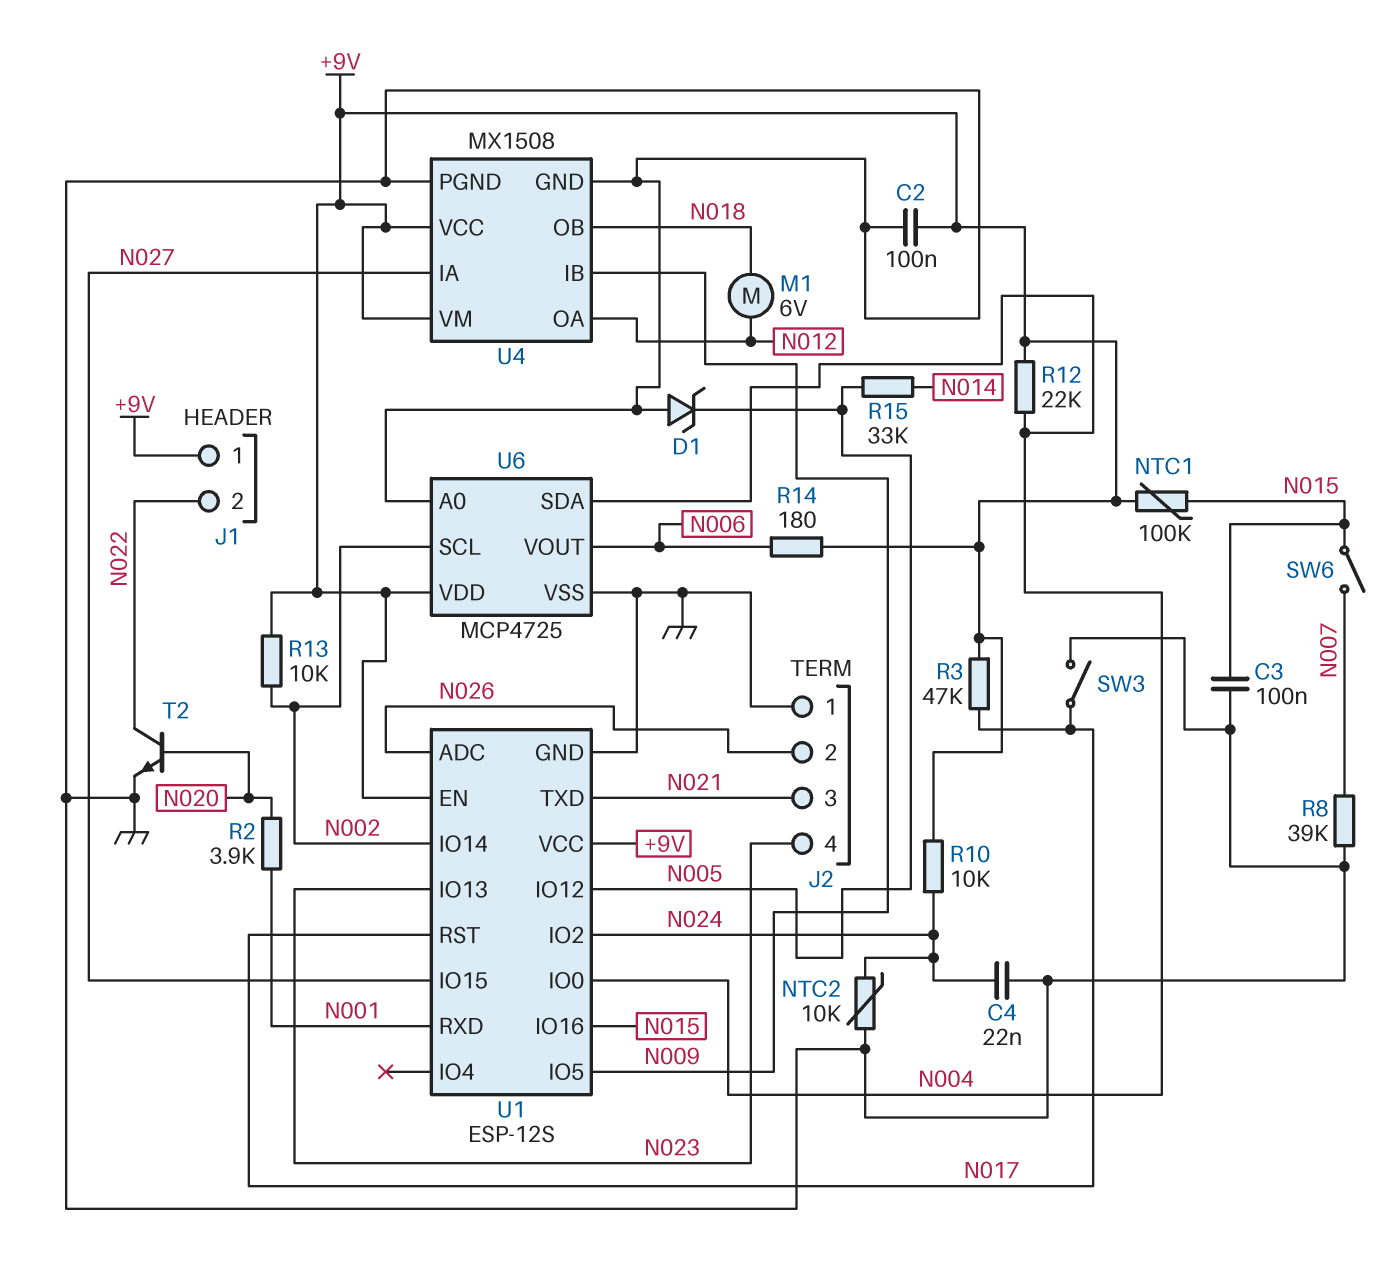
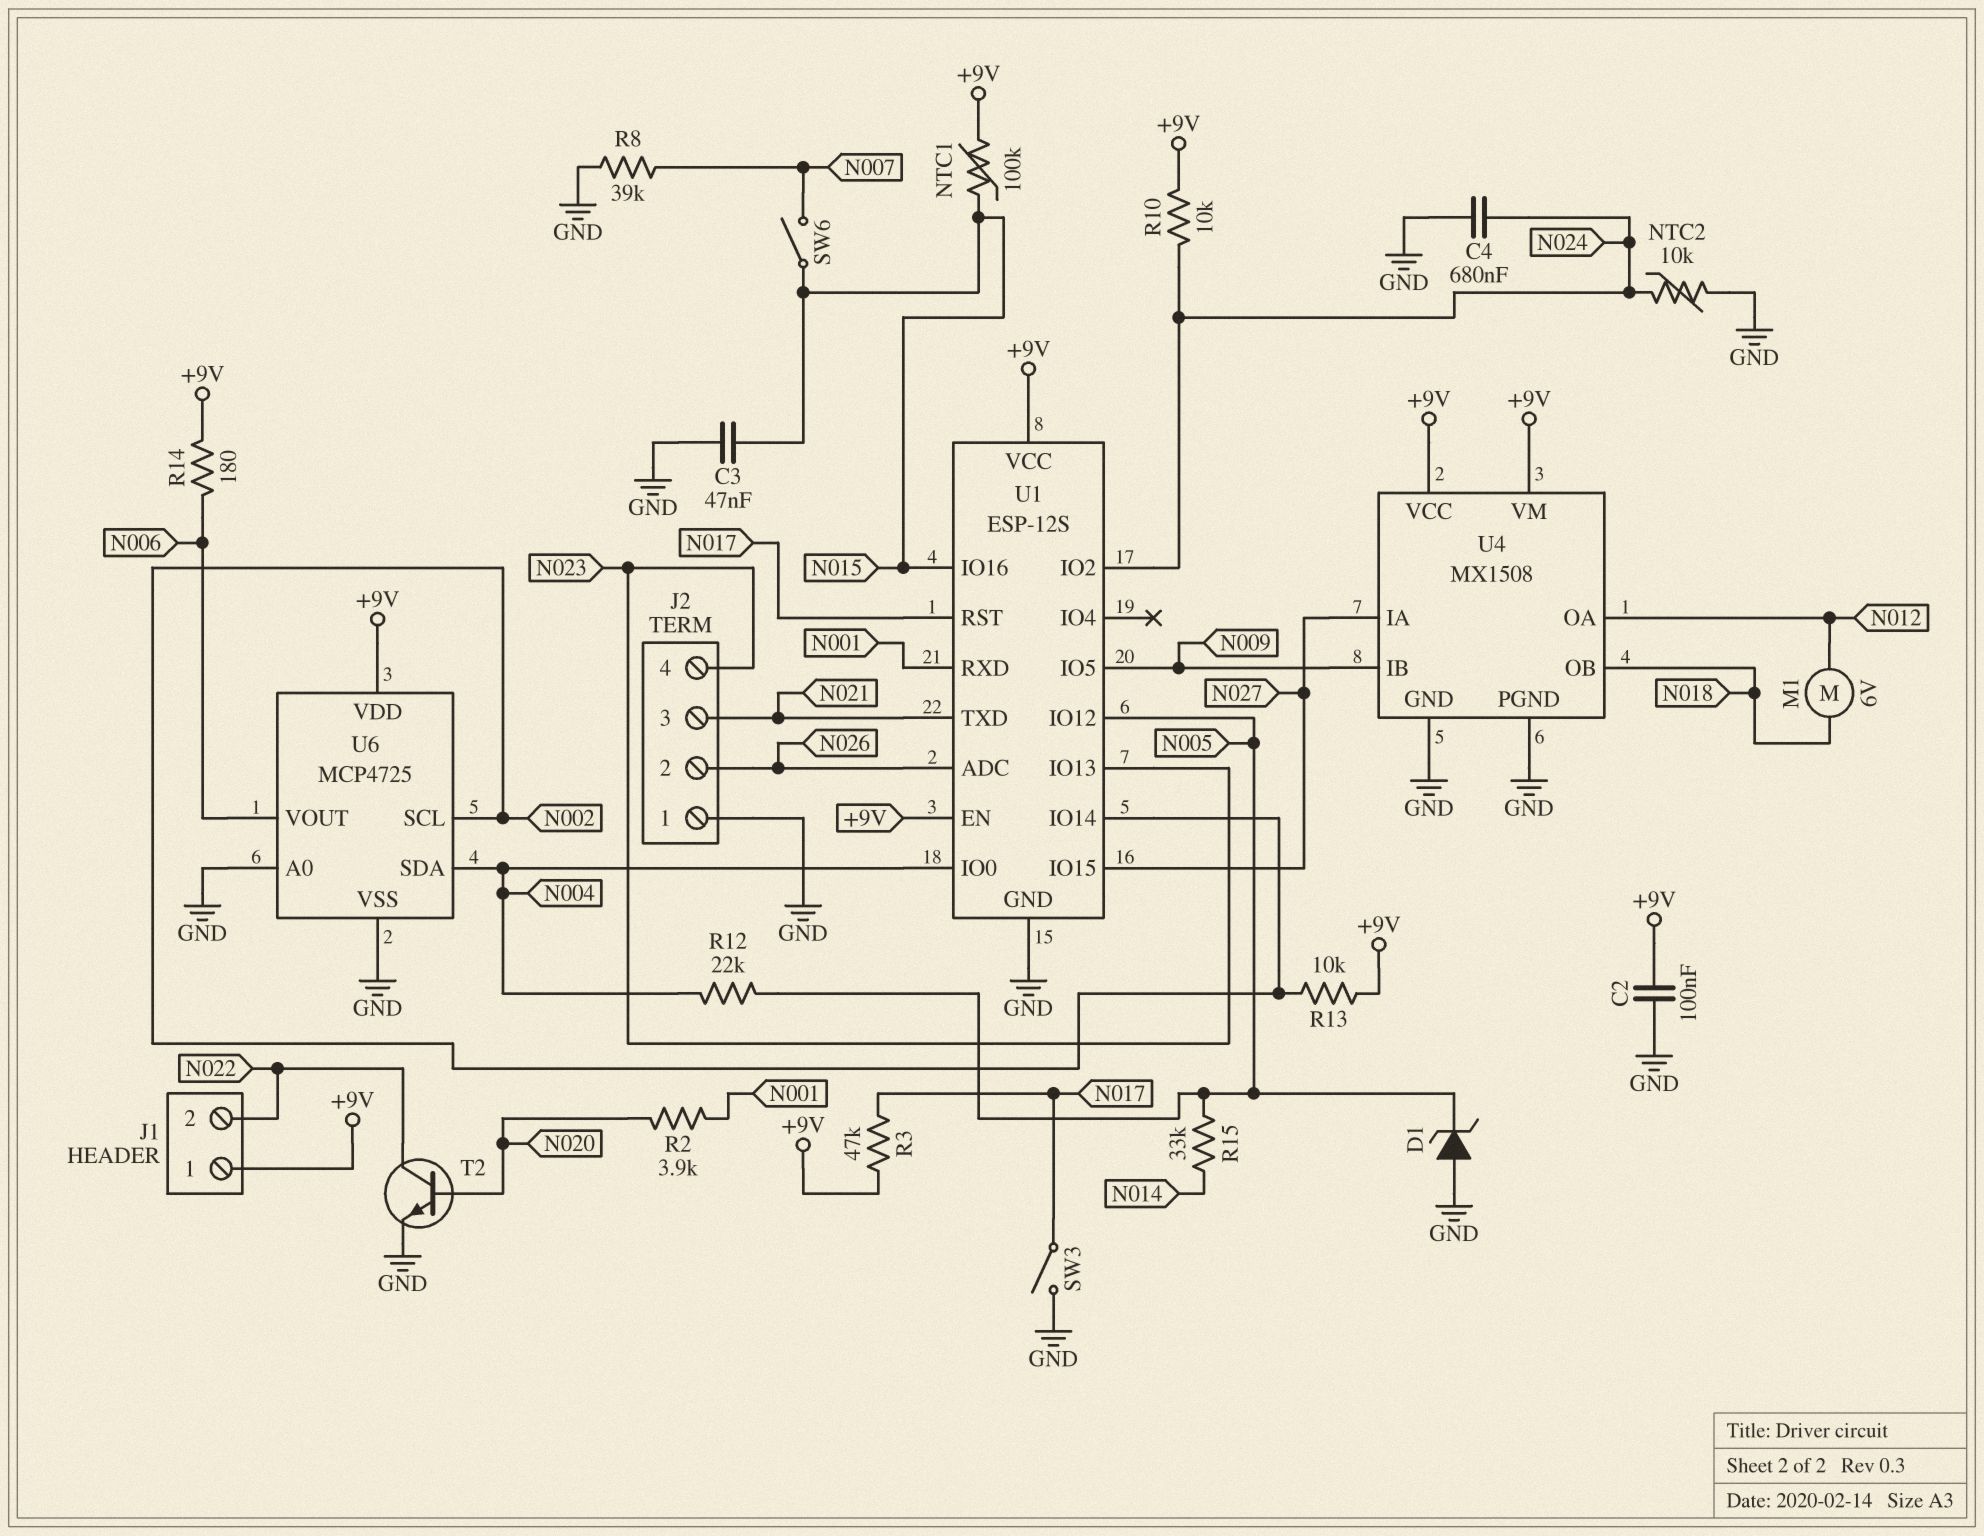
C3: 100nF (GND, N015) -> 47nF (GND, N015)
C4: 22nF (GND, N024) -> 680nF (GND, N024)
R12: 22k (+9V, N004) -> 22k (N004, N005)

